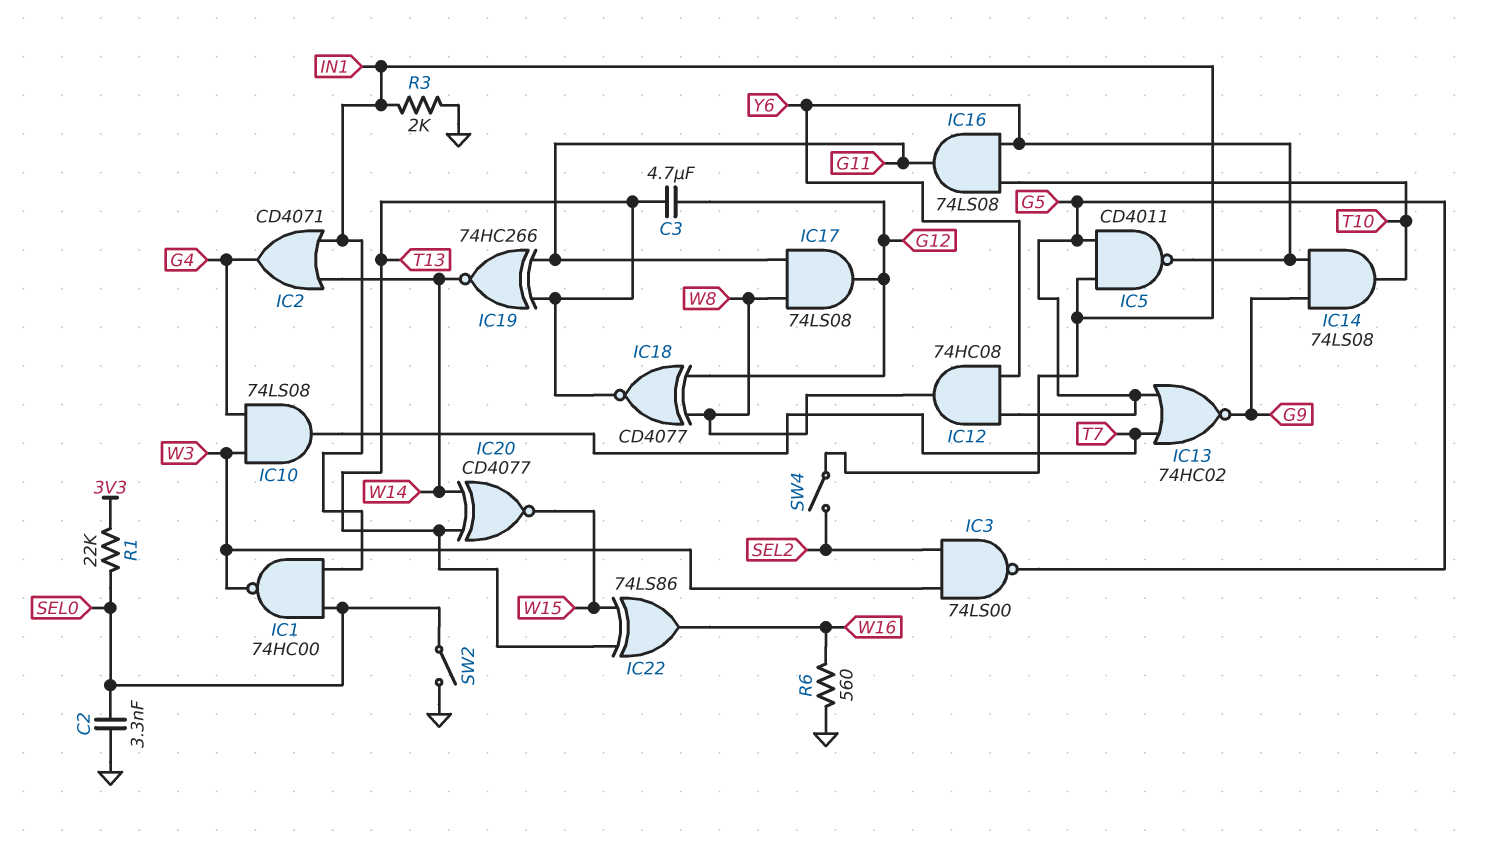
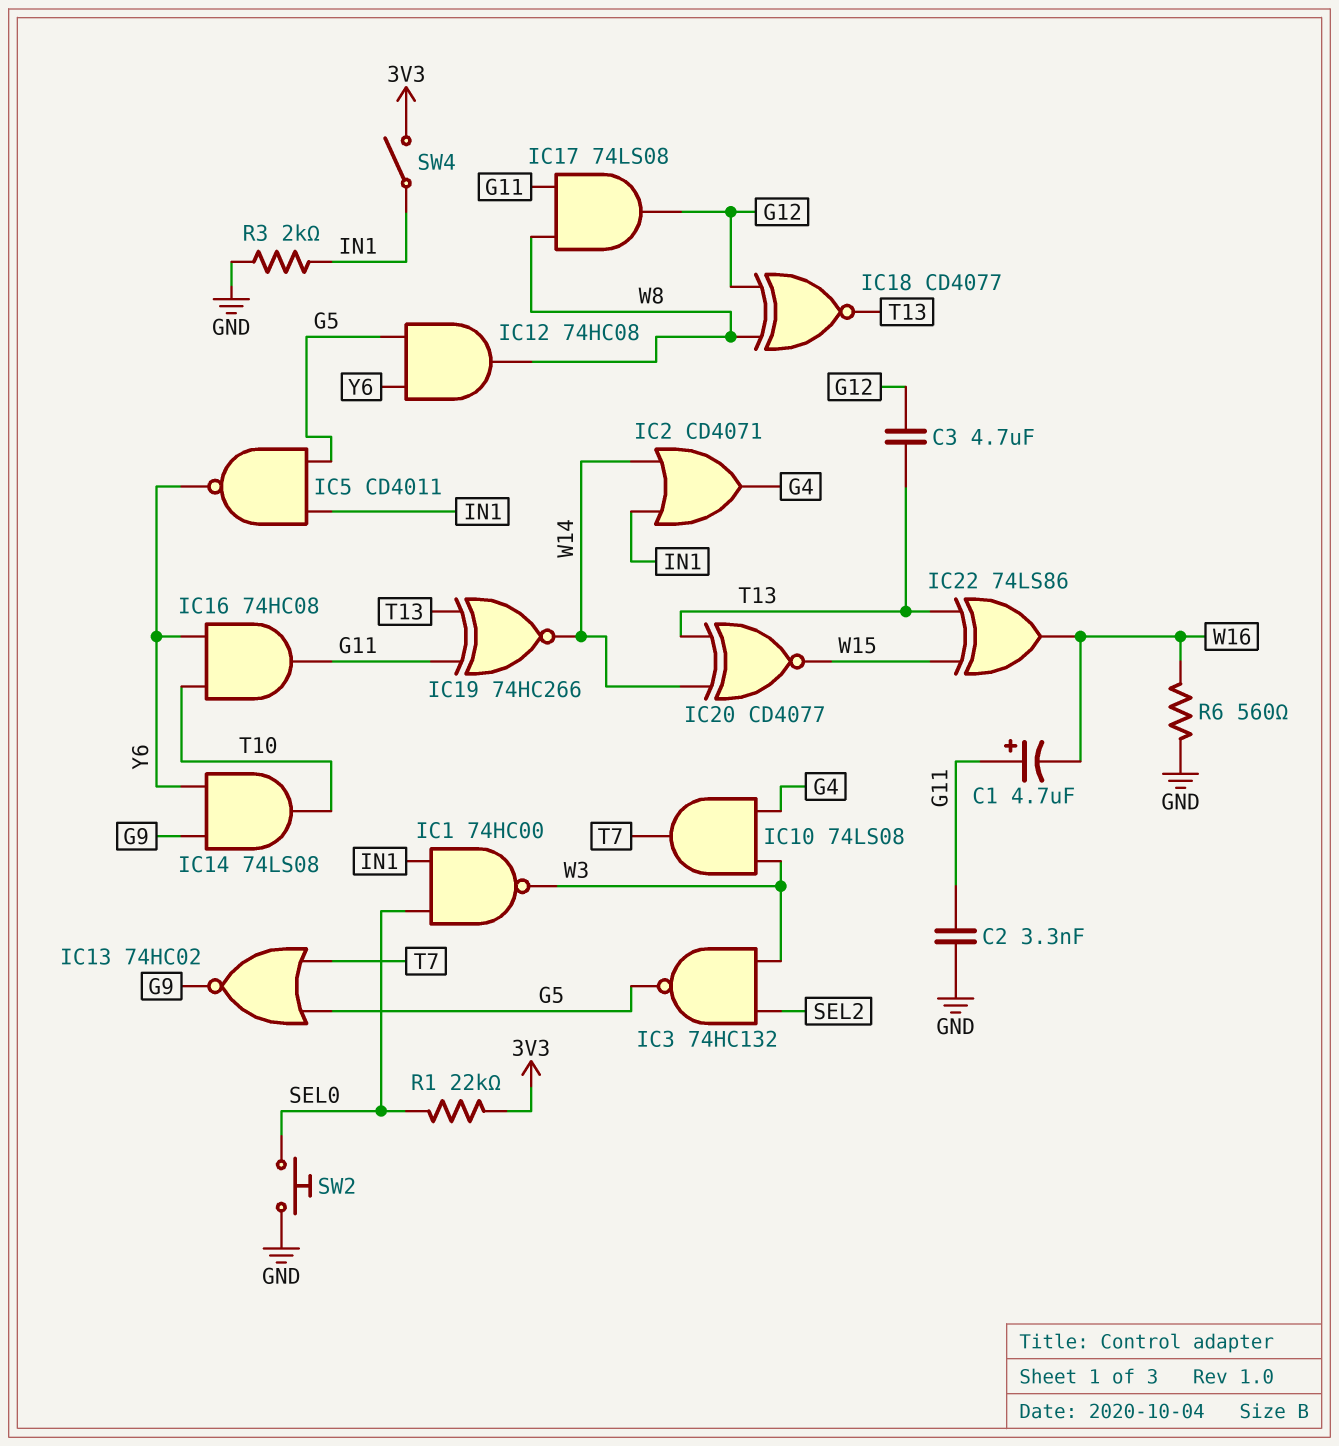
C1: none -> 4.7uF (plus G11, minus W16)
C2: 3.3nF (GND, SEL0) -> 3.3nF (G11, GND)
IC3: NAND 74LS00 (in SEL2, in W3, out G5) -> NAND 74HC132 (in SEL2, in W3, out G5)
IC16: AND 74LS08 (in T10, in Y6, out G11) -> AND 74HC08 (in T10, in Y6, out G11)
SW2: switch (GND, SEL0) -> button (GND, SEL0)
SW4: switch (IN1, SEL2) -> switch (3V3, IN1)

